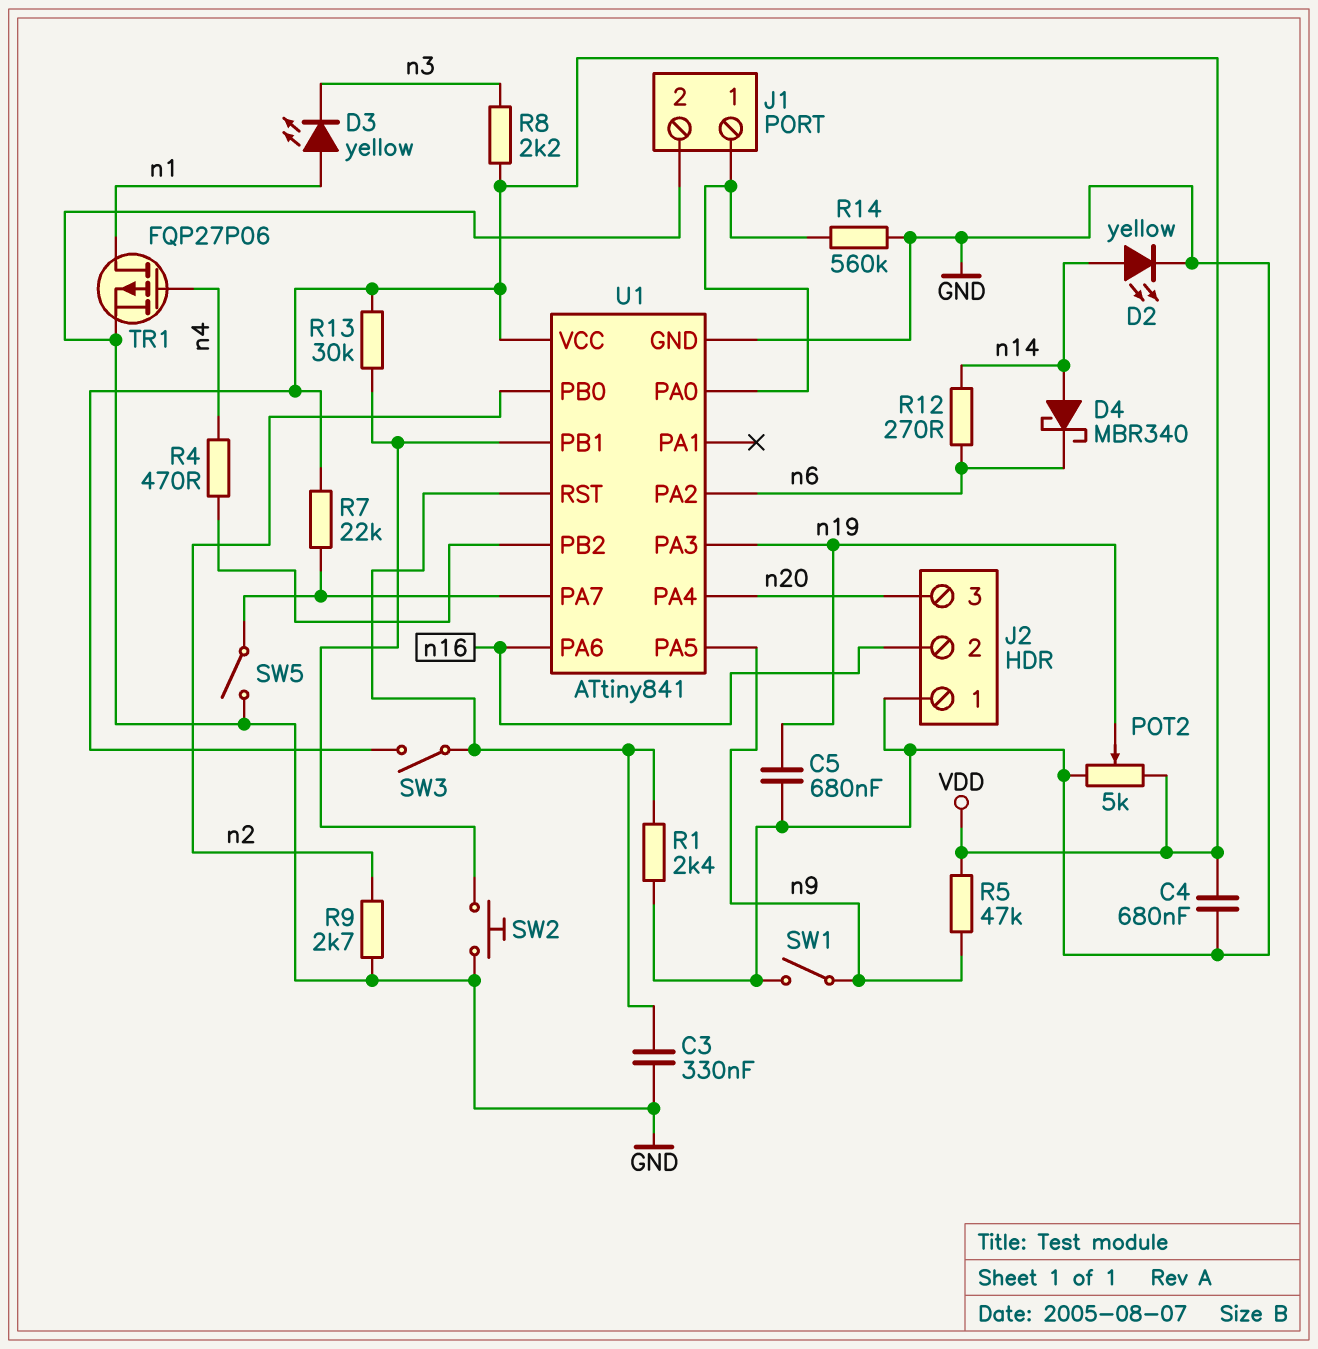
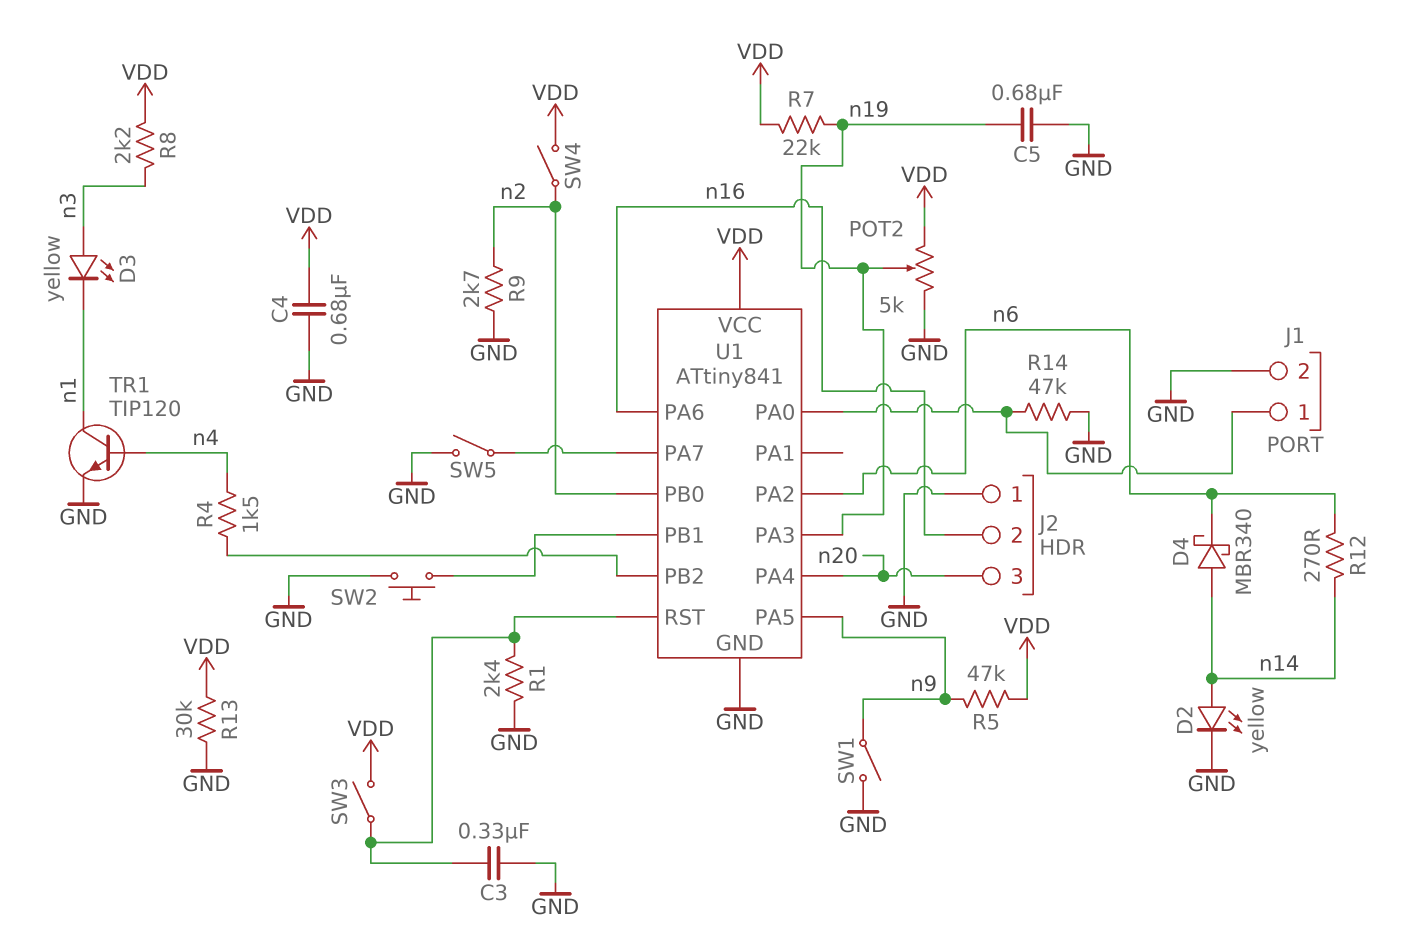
D3: LED yellow (A n1, K n3) -> LED yellow (A n3, K n1)
R4: 470 (U1/PB2, n4) -> 1.5k (U1/PB2, n4)
R7: 22k (U1/PA7, VDD) -> 22k (VDD, n19)
R13: 30k (U1/PB1, VDD) -> 30k (GND, VDD)
R14: 560k (GND, J1/1) -> 47k (GND, J1/1)
SW4: none -> switch (VDD, n2)
TR1: PMOS FQP27P06 (G n4, D n1, S GND) -> NPN TIP120 (B n4, C n1, E GND)

